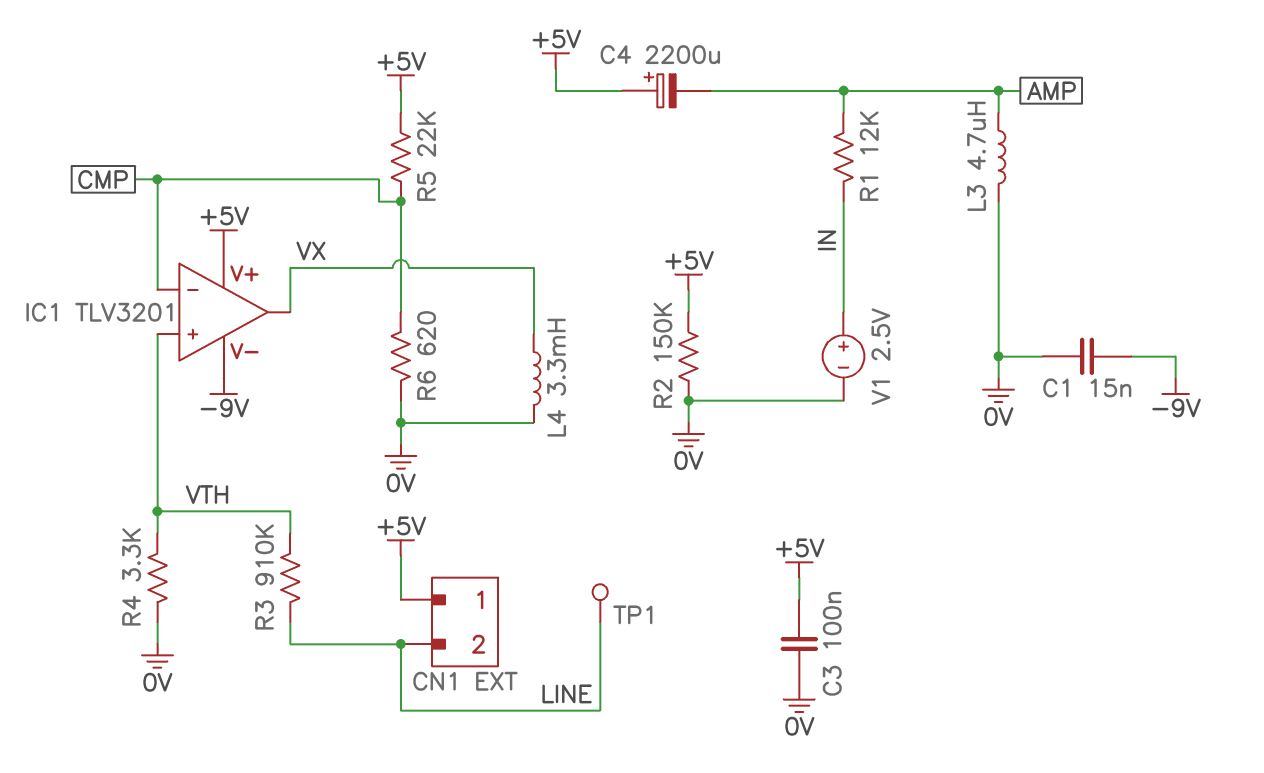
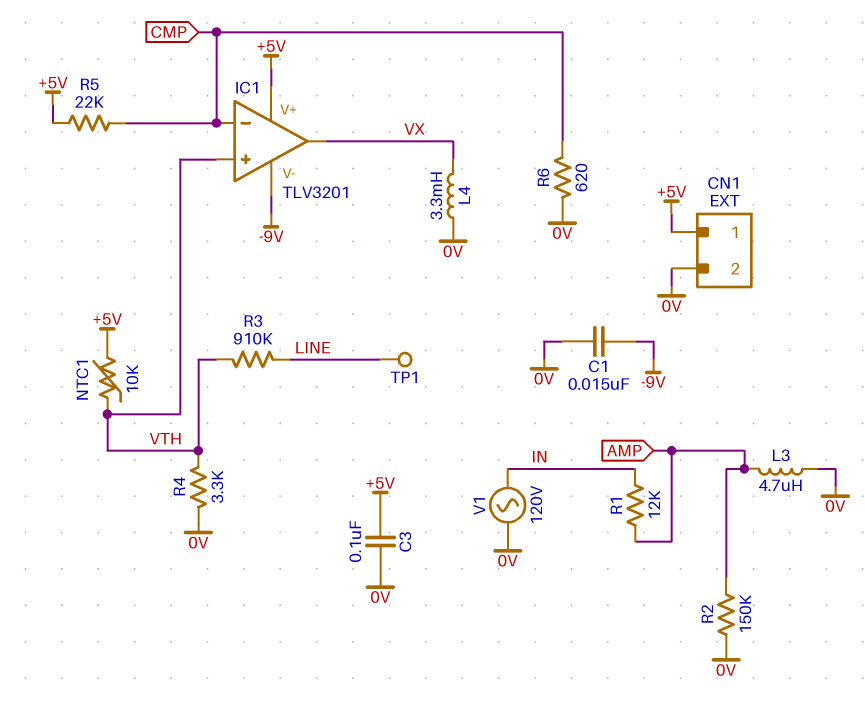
C4: 2200uF (plus +5V, minus AMP) -> none
CN1 pin 2: LINE -> 0V
NTC1: none -> 10k (+5V, VTH)
R2: 150k (+5V, 0V) -> 150k (0V, AMP)
V1: 2.5V (plus IN, minus 0V) -> AC 120V (0V, IN)

